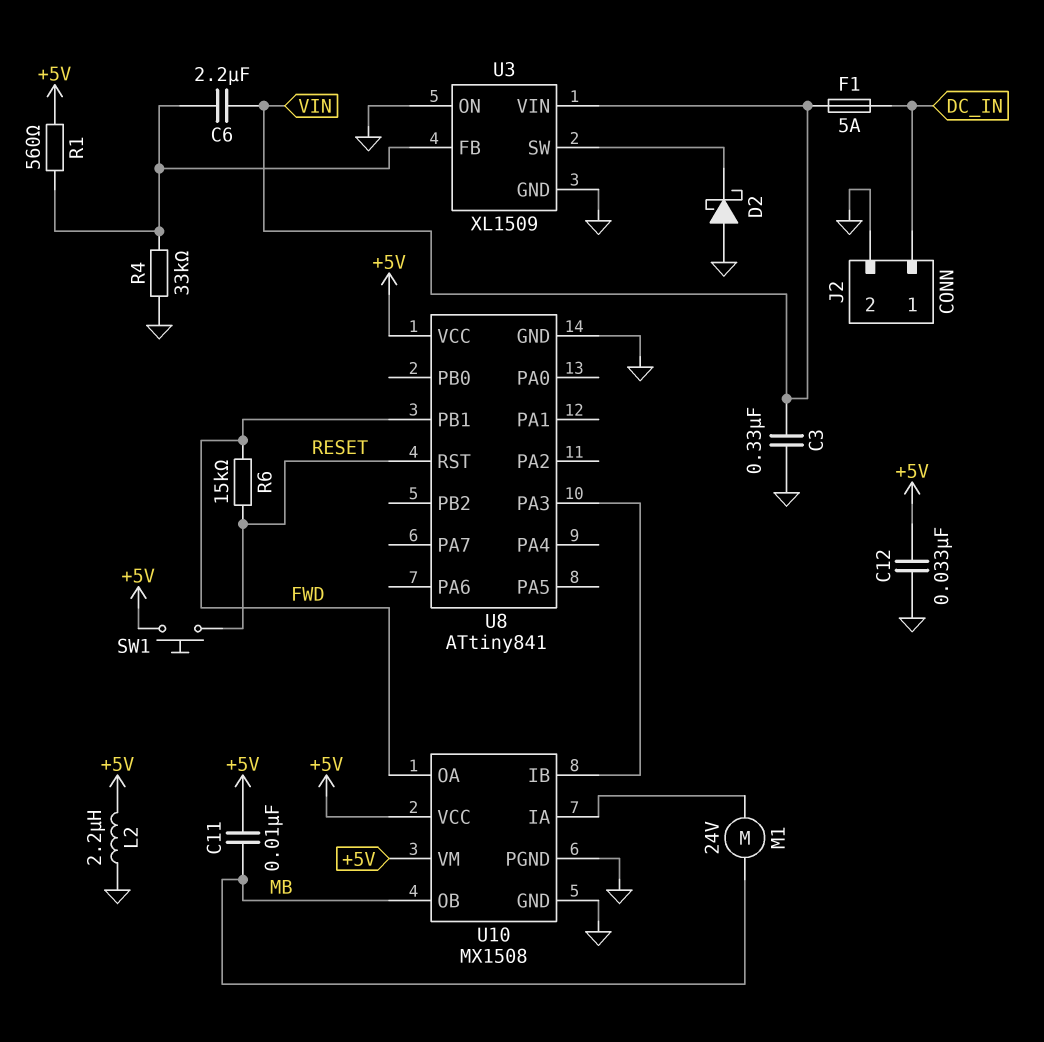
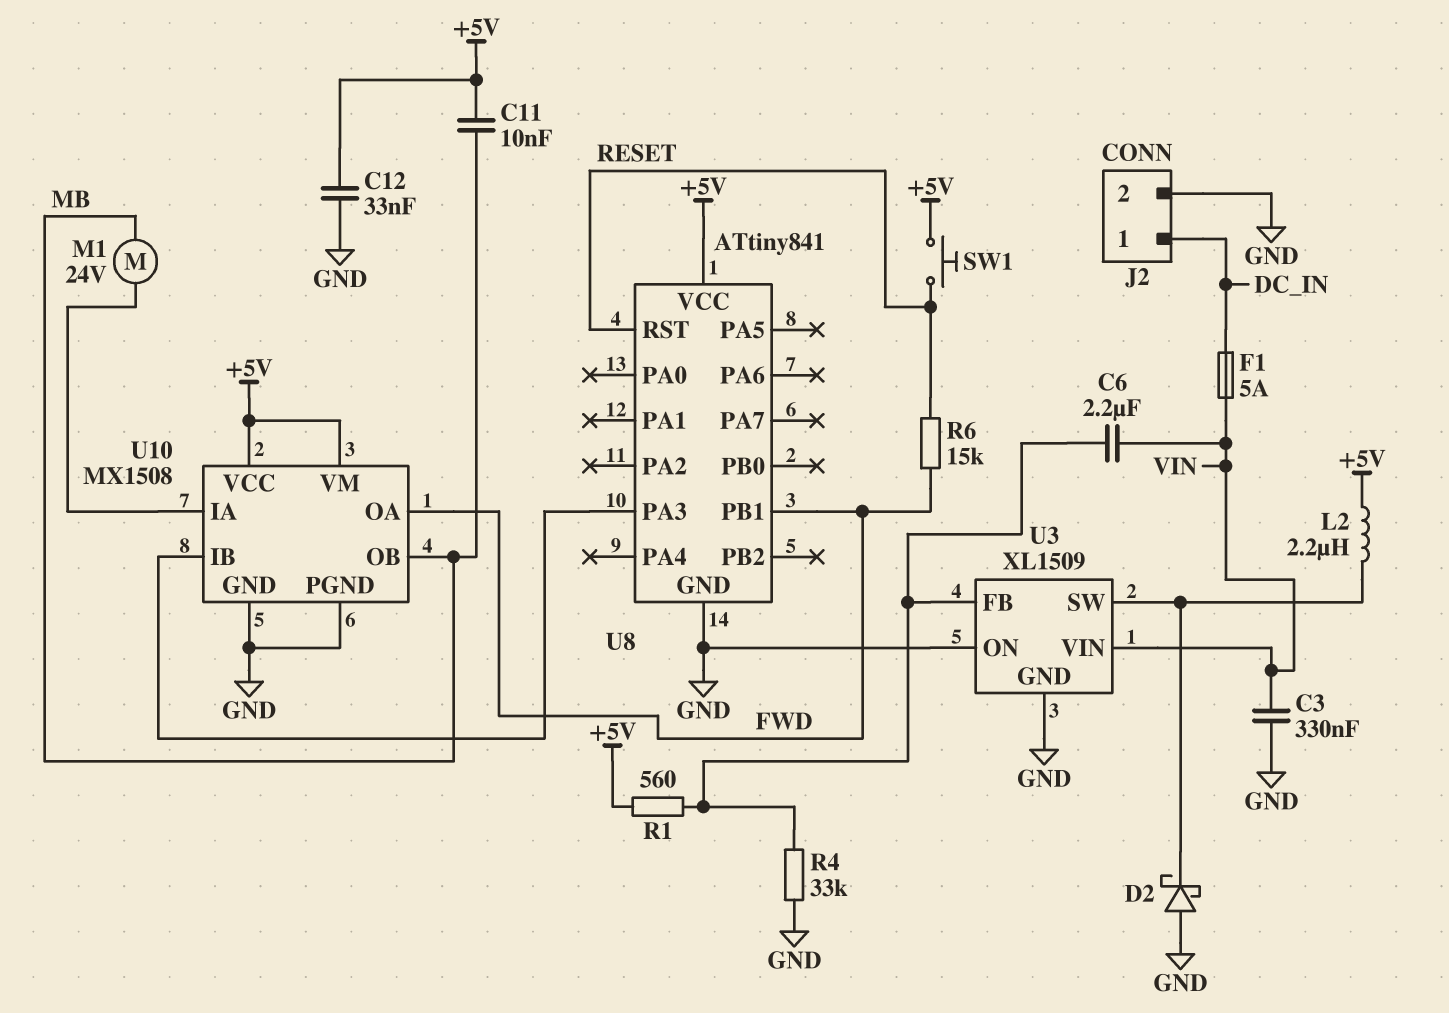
L2: 2.2uH (+5V, GND) -> 2.2uH (+5V, U3/SW)

